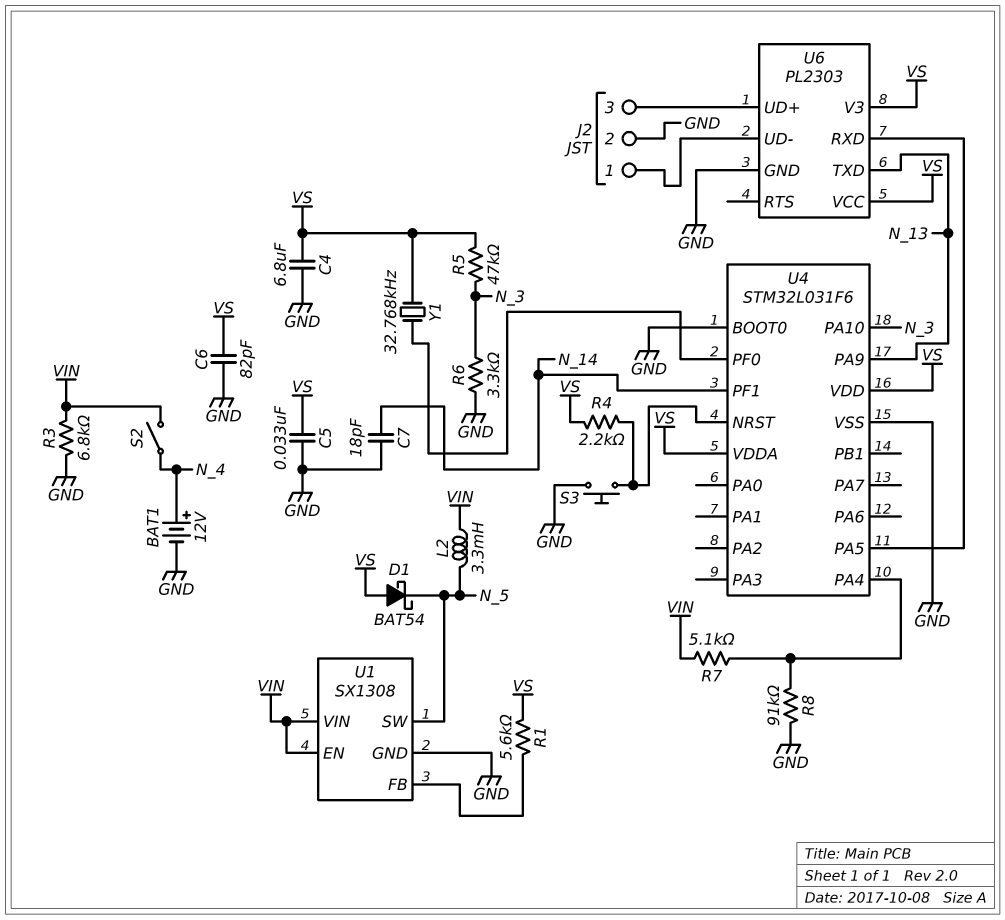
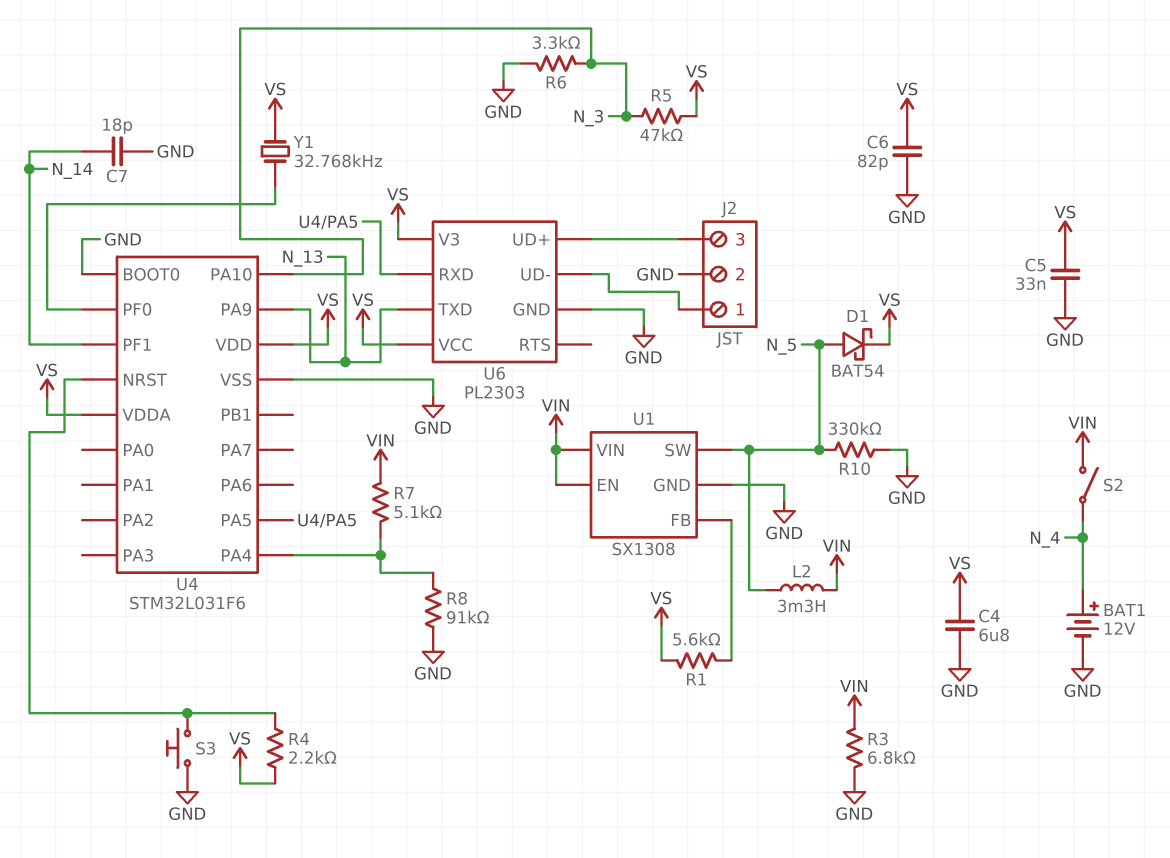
D1: schottky BAT54 (A VS, K N_5) -> schottky BAT54 (A N_5, K VS)
R10: none -> 330k (GND, N_5)

